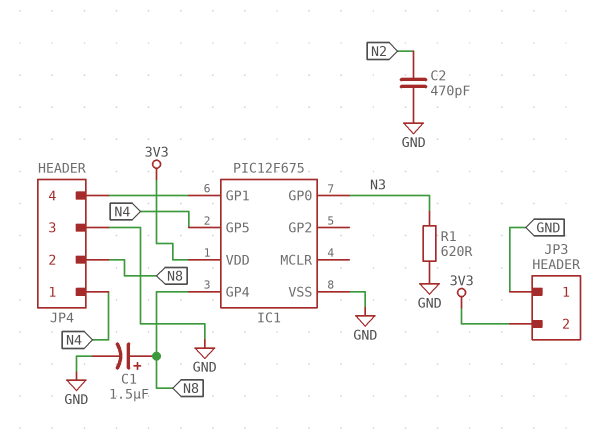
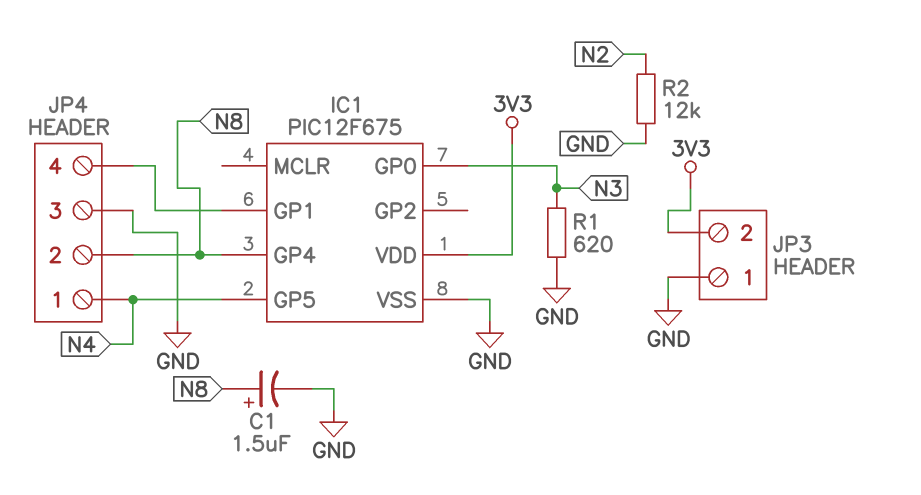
C2: 470pF (GND, N2) -> none
R2: none -> 12k (GND, N2)

